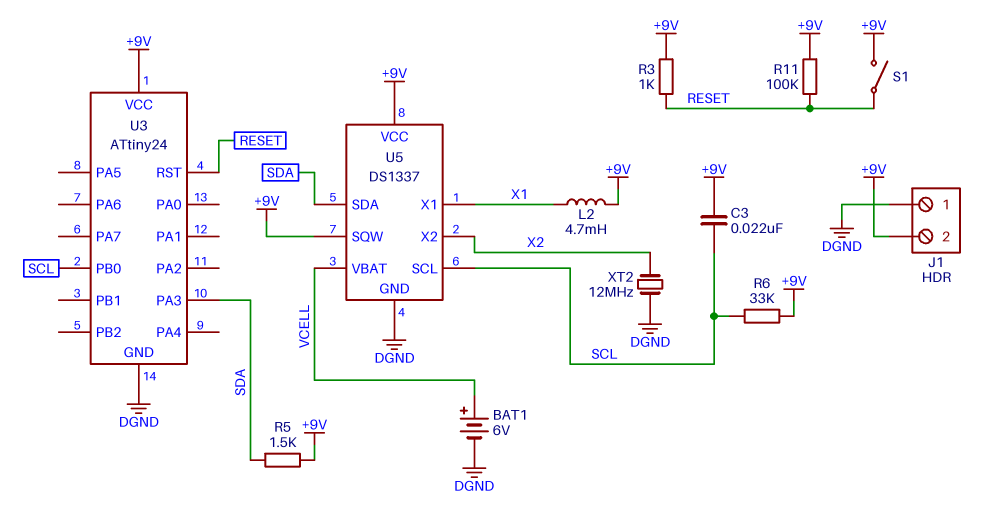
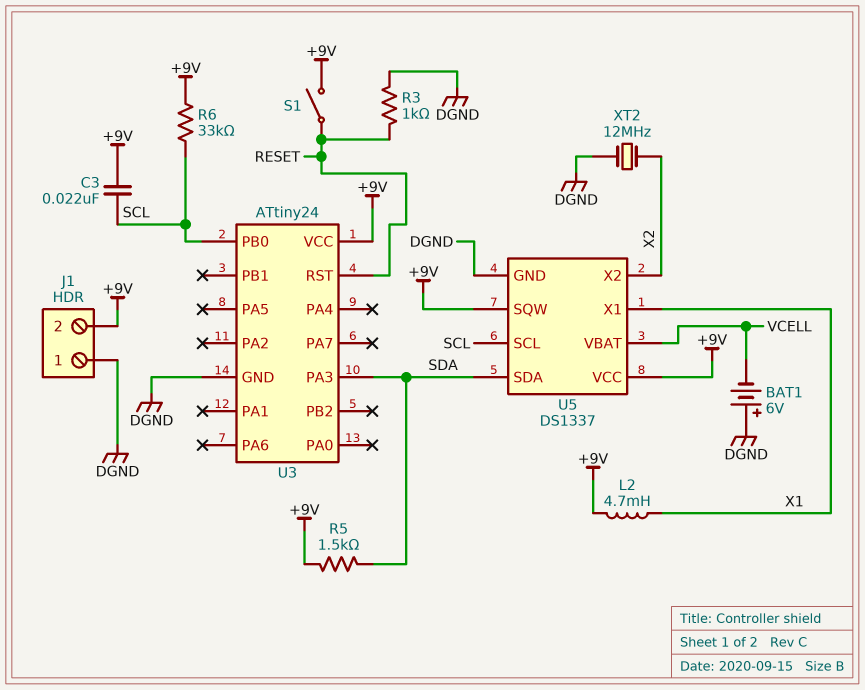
BAT1: 6V (plus VCELL, minus DGND) -> 6V (plus DGND, minus VCELL)
R3: 1k (+9V, RESET) -> 1k (DGND, RESET)
R11: 100k (+9V, RESET) -> none

